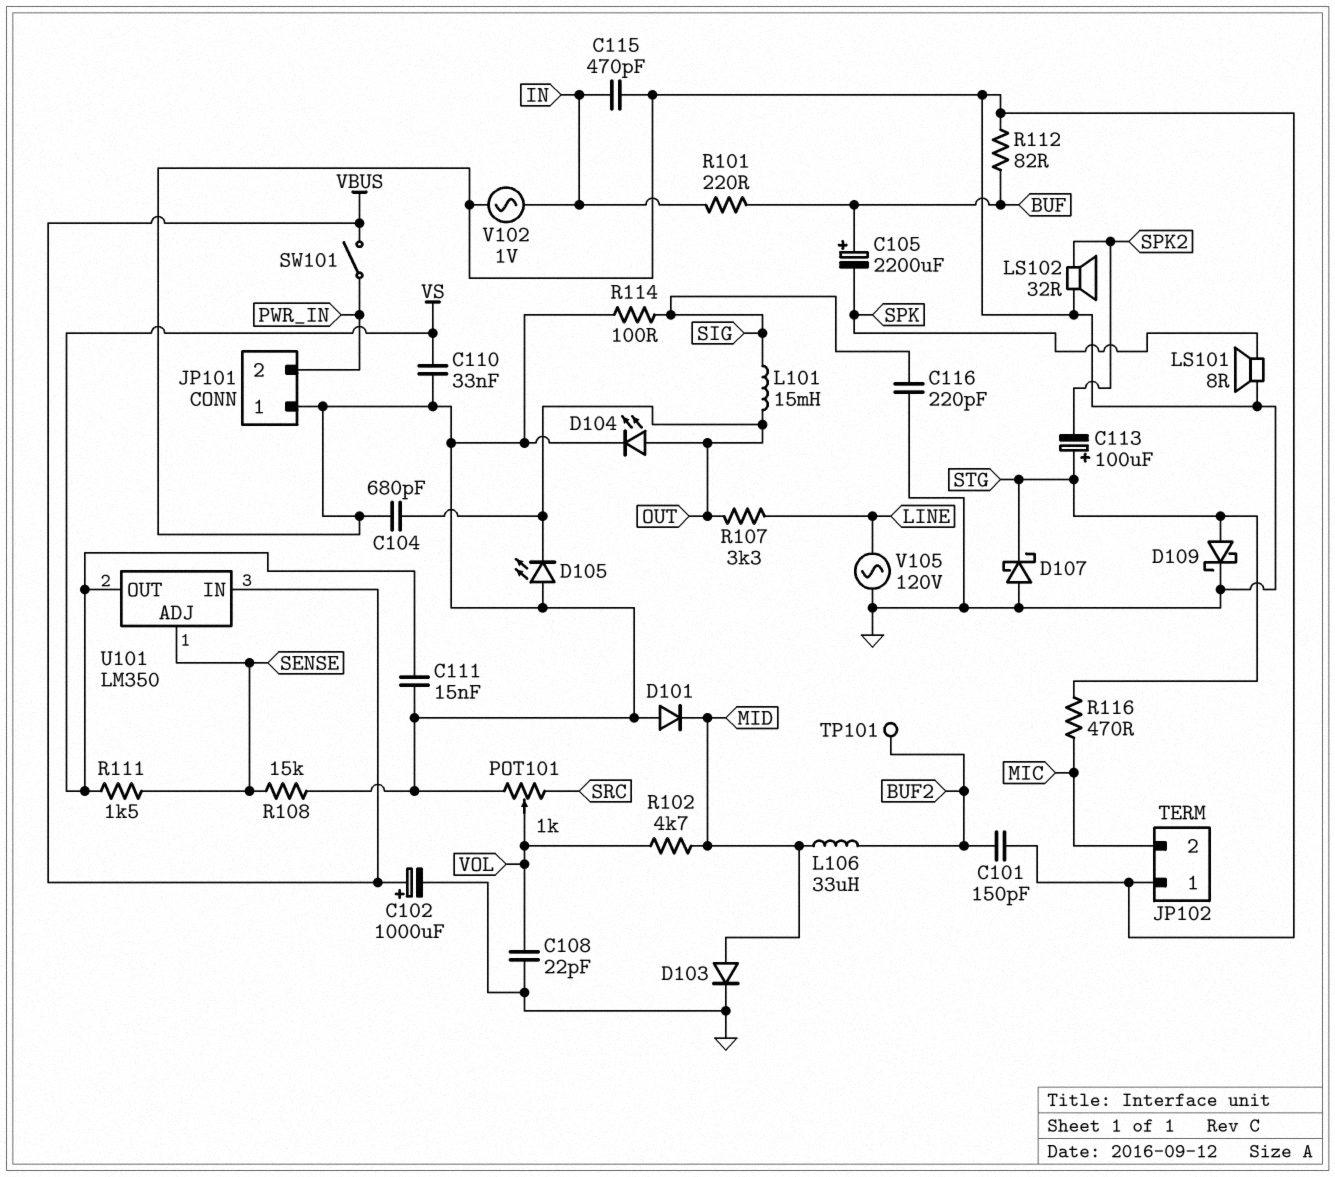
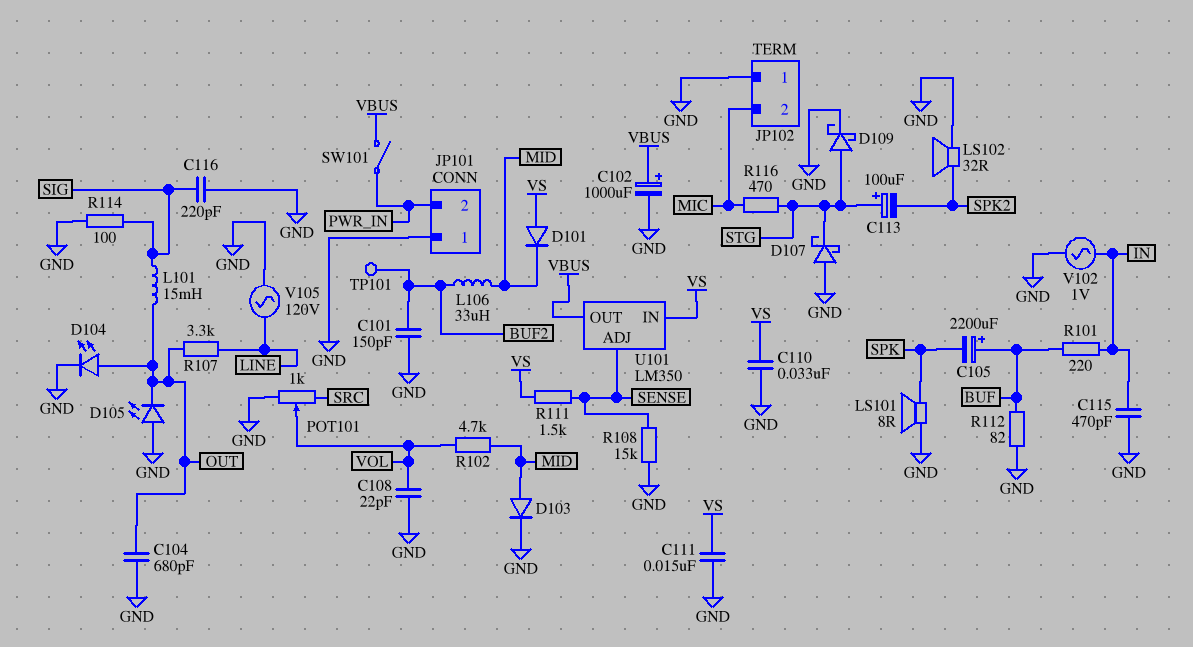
D101: diode (A GND, K MID) -> diode (A VS, K MID)
U101 pin IN: VBUS -> VS
U101 pin OUT: VS -> VBUS

